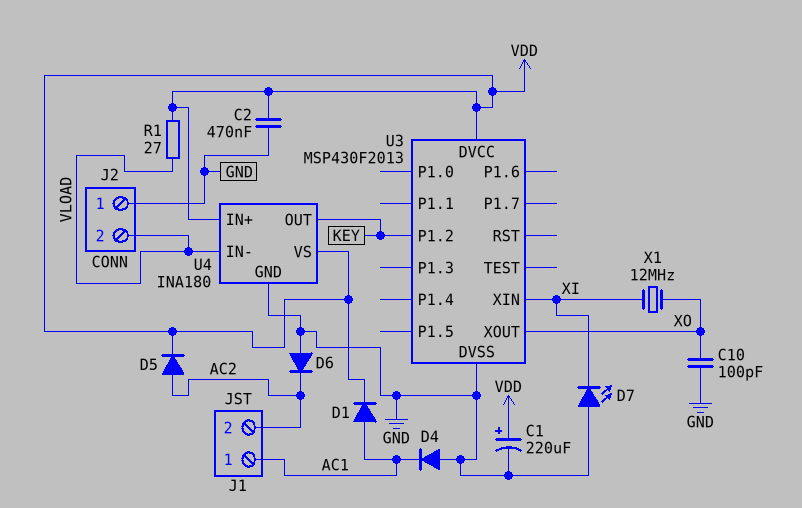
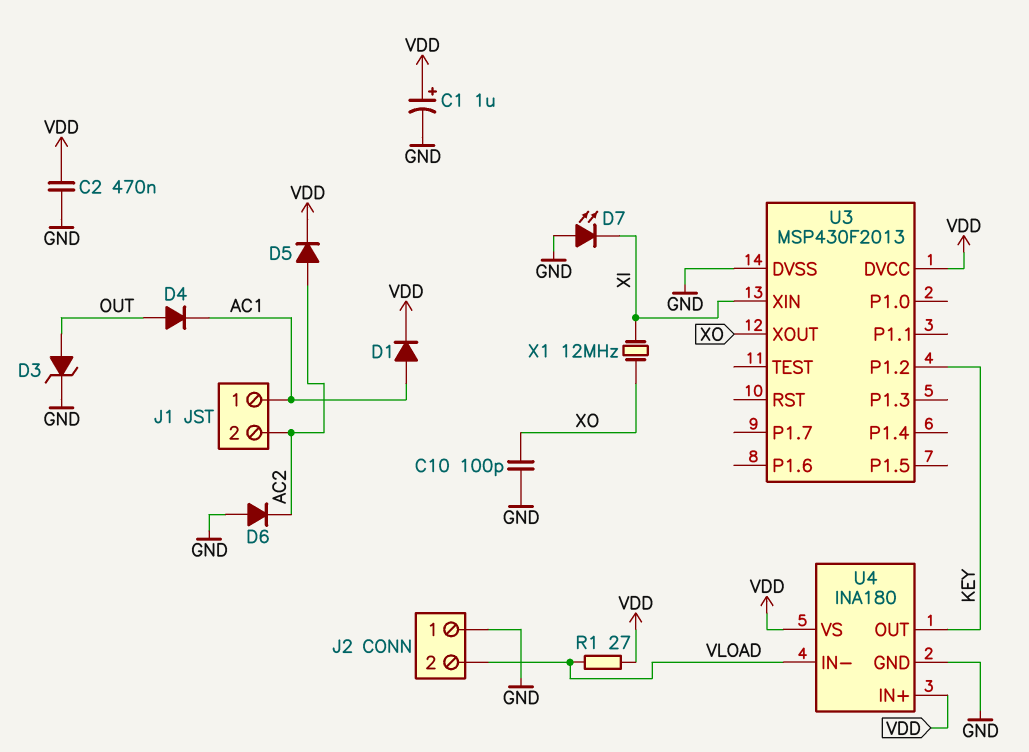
C1: 220uF (plus VDD, minus GND) -> 1uF (plus VDD, minus GND)
D3: none -> zener (A OUT, K GND)
D4: diode (A GND, K AC1) -> diode (A OUT, K AC1)

